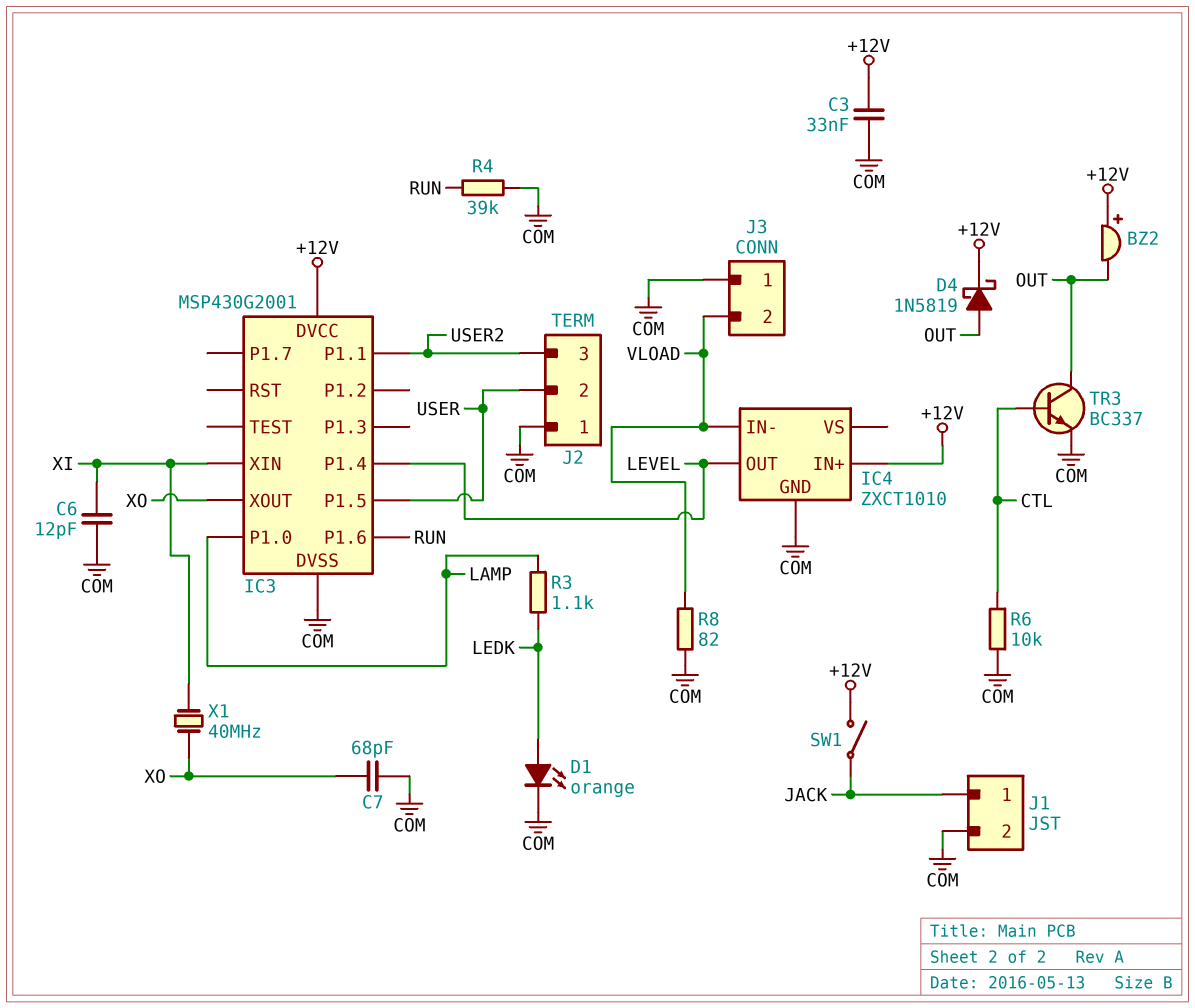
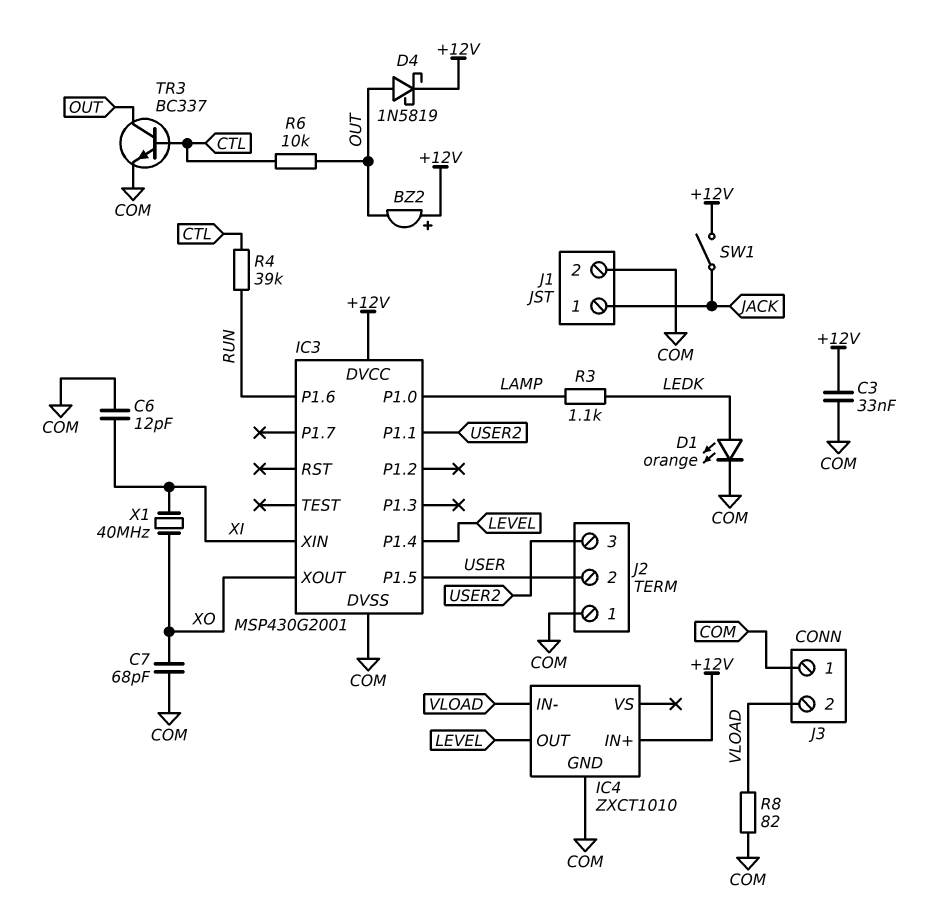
R4: 39k (COM, RUN) -> 39k (CTL, RUN)
R6: 10k (COM, CTL) -> 10k (CTL, OUT)

